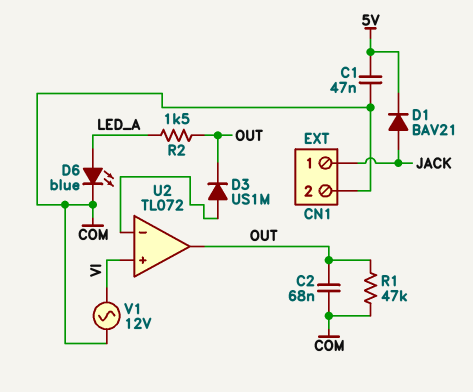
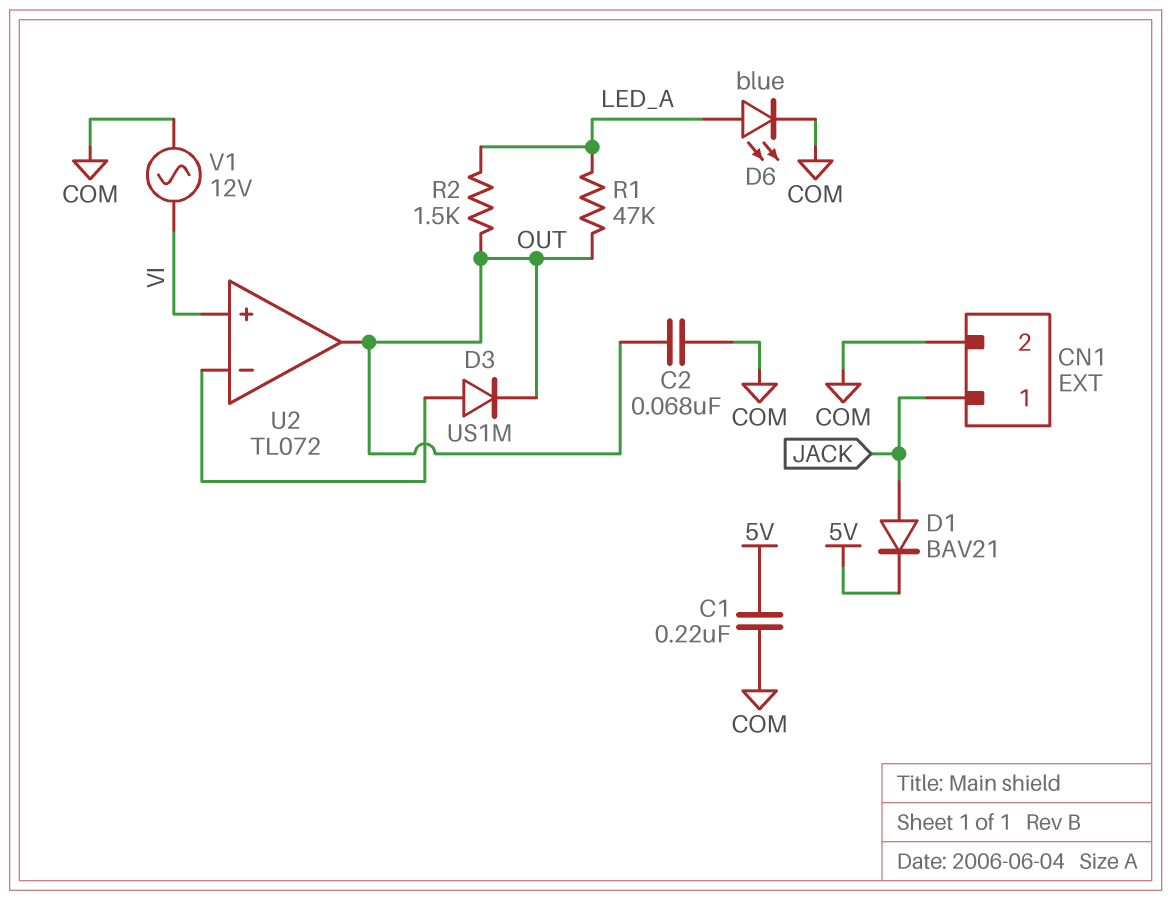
C1: 47nF (5V, COM) -> 220nF (5V, COM)
R1: 47k (COM, OUT) -> 47k (LED_A, OUT)

